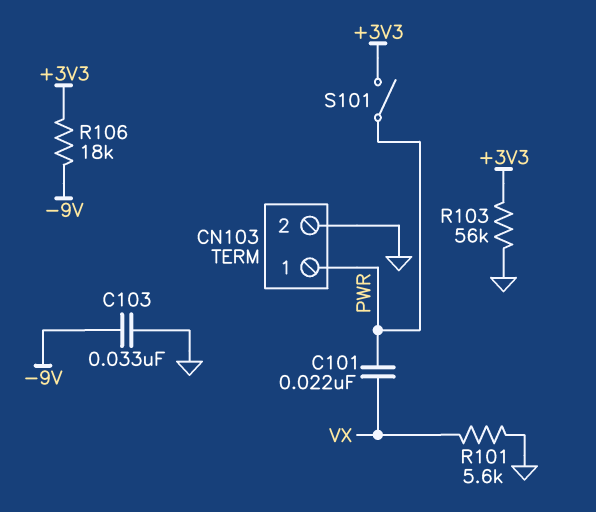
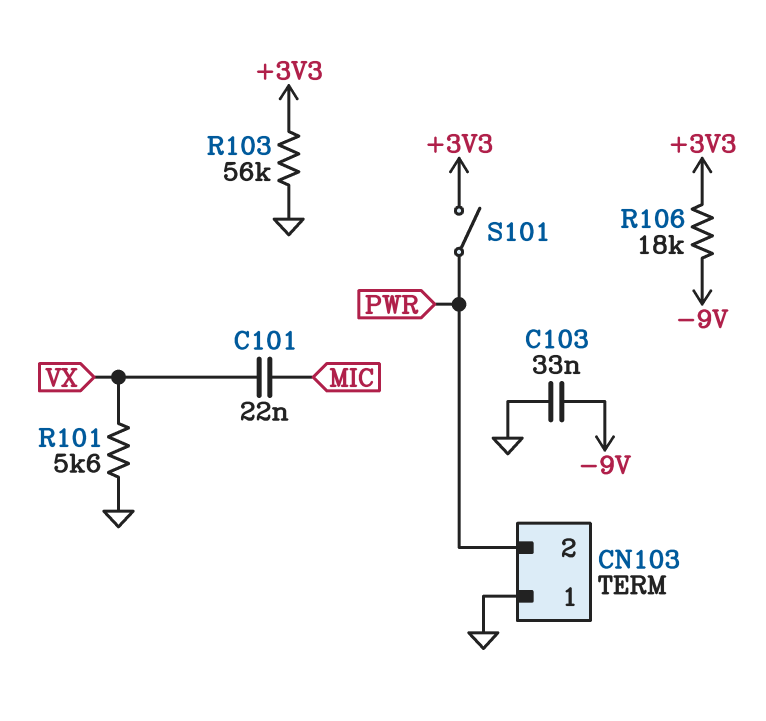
C101: 22nF (PWR, VX) -> 22nF (MIC, VX)
CN103 pin 1: PWR -> GND
CN103 pin 2: GND -> PWR

